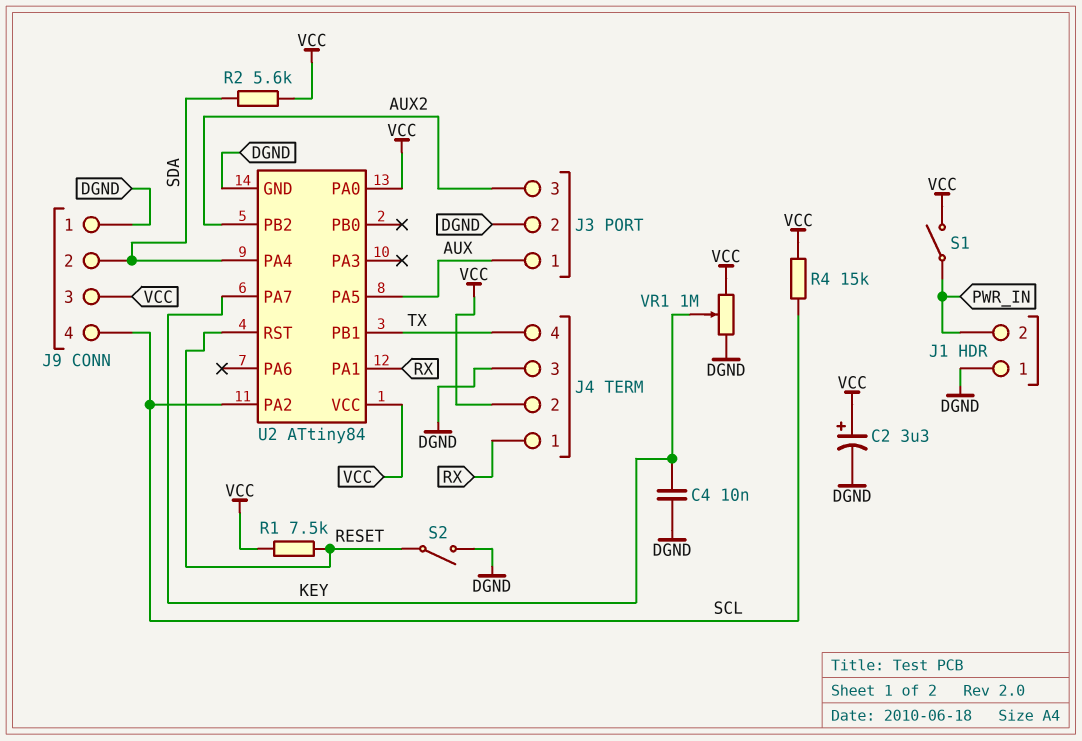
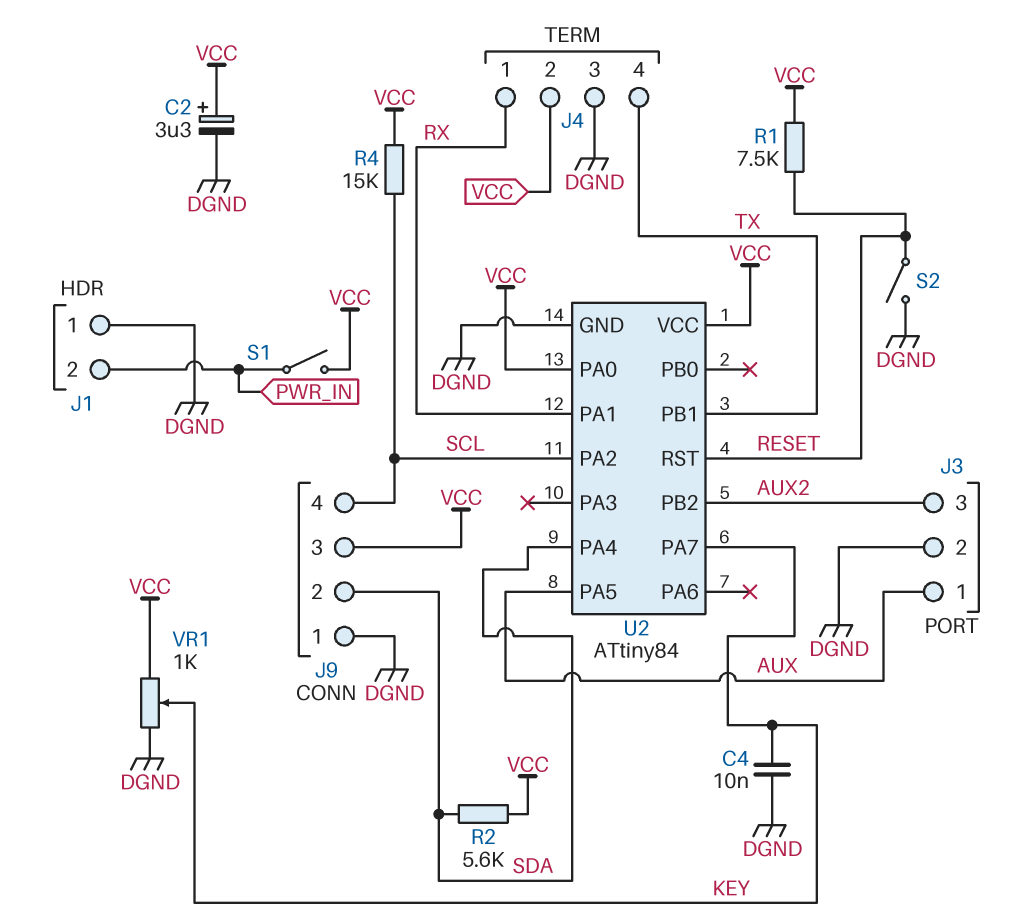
VR1: 1M (DGND, VCC, wiper KEY) -> 1k (DGND, VCC, wiper KEY)

